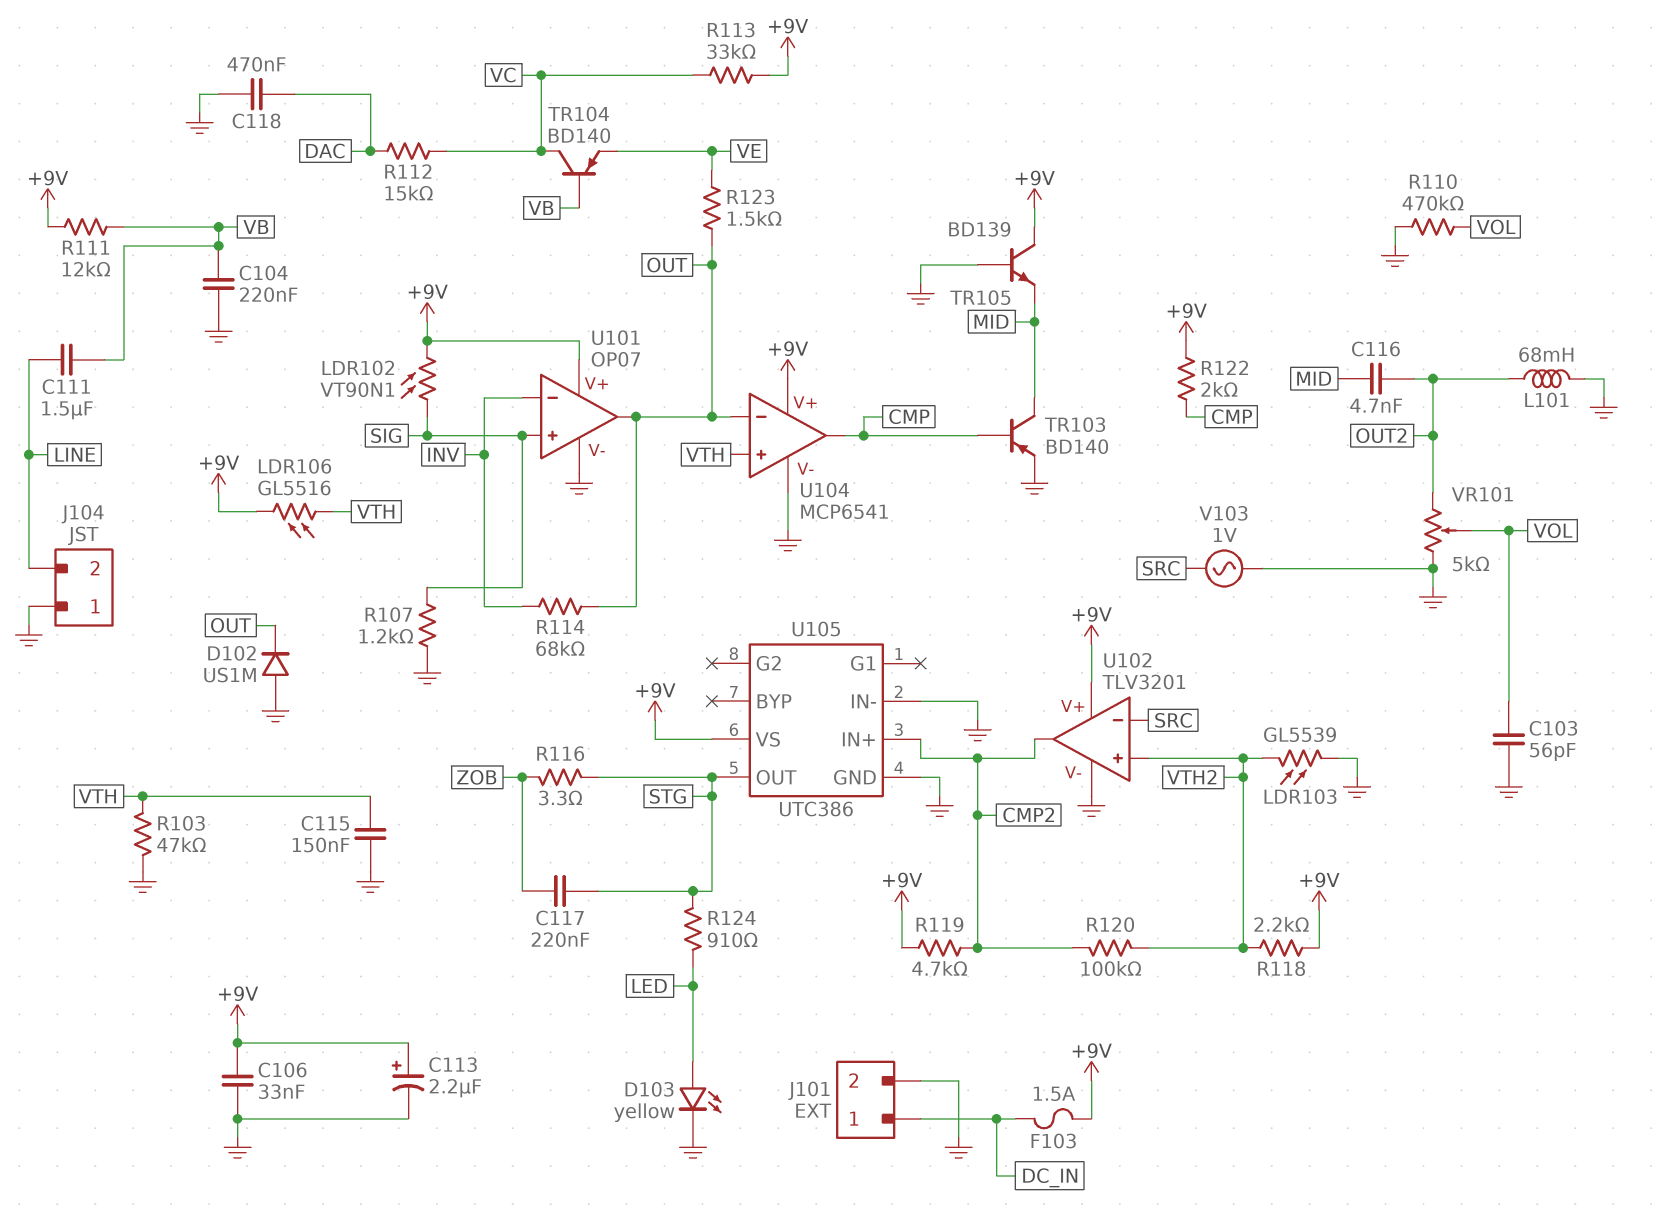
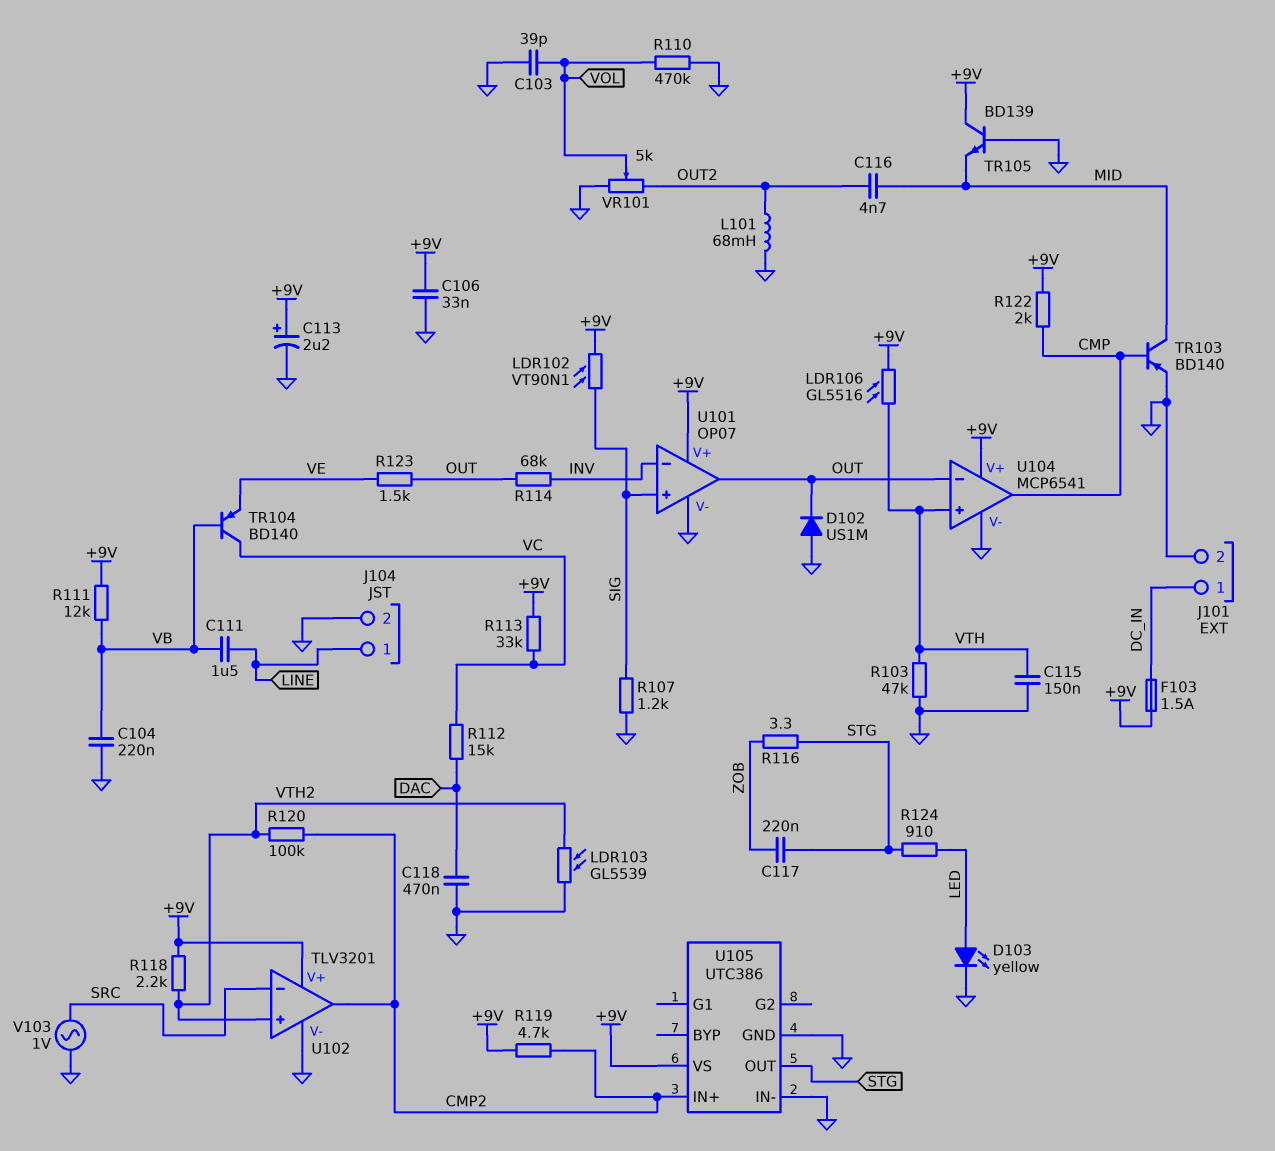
C103: 56pF (GND, VOL) -> 39pF (GND, VOL)
J104 pin 1: GND -> LINE
J104 pin 2: LINE -> GND

